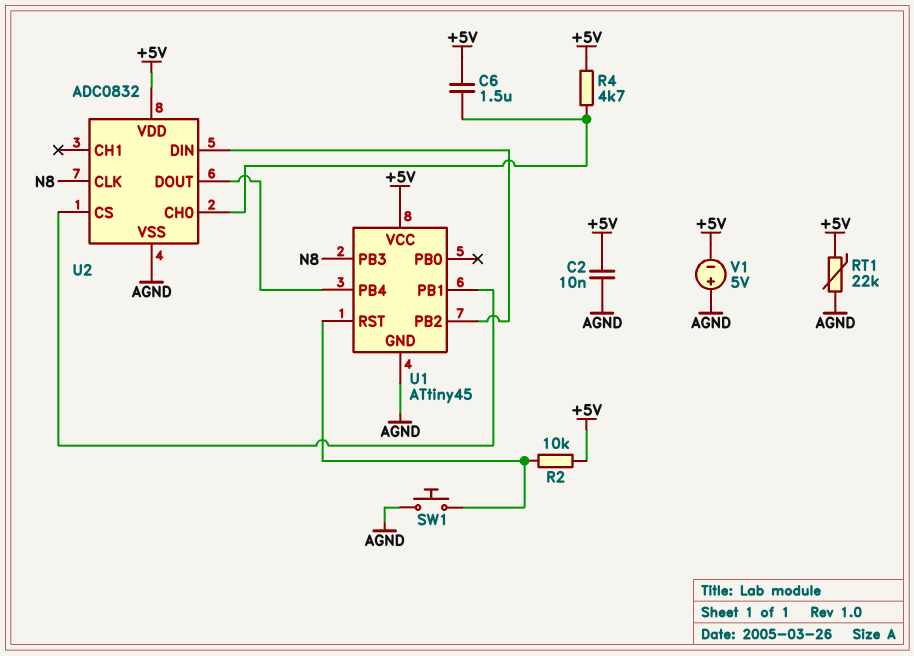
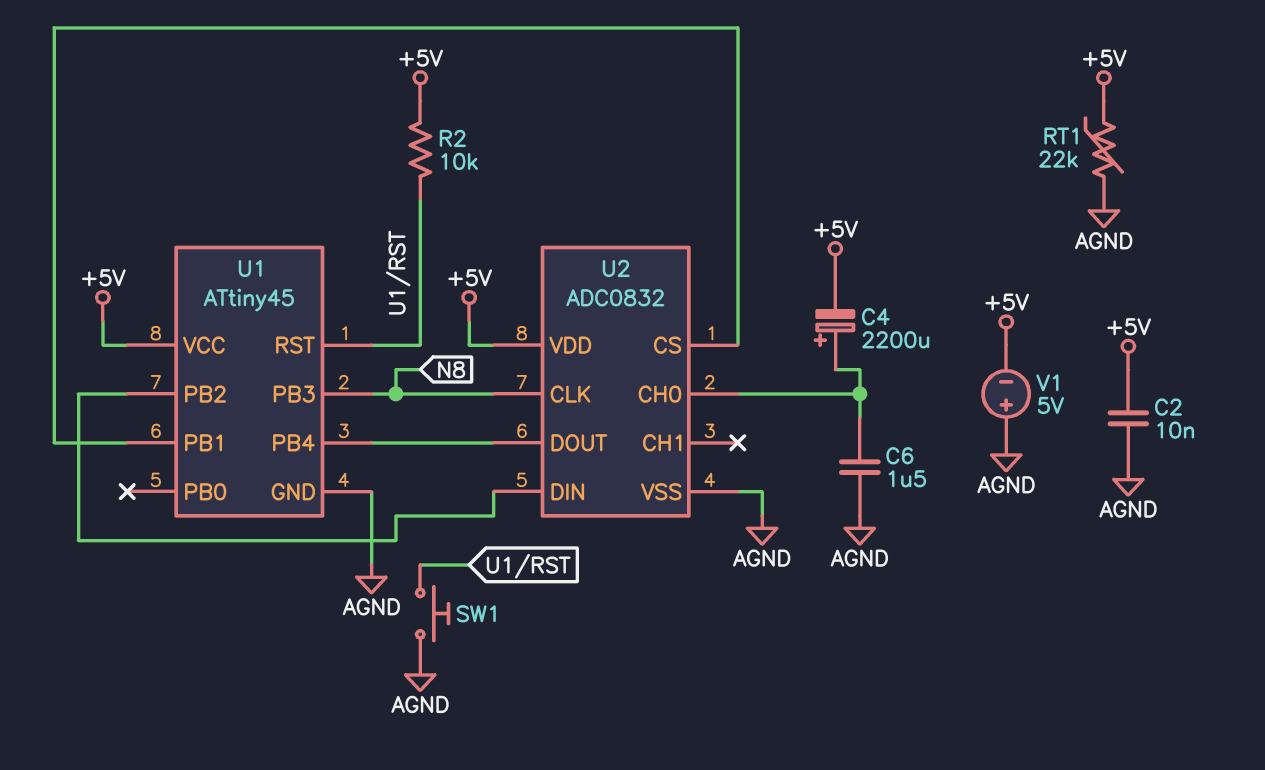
C4: none -> 2200uF (plus U2/CH0, minus +5V)
C6: 1.5uF (+5V, U2/CH0) -> 1.5uF (AGND, U2/CH0)
R4: 4.7k (+5V, U2/CH0) -> none

